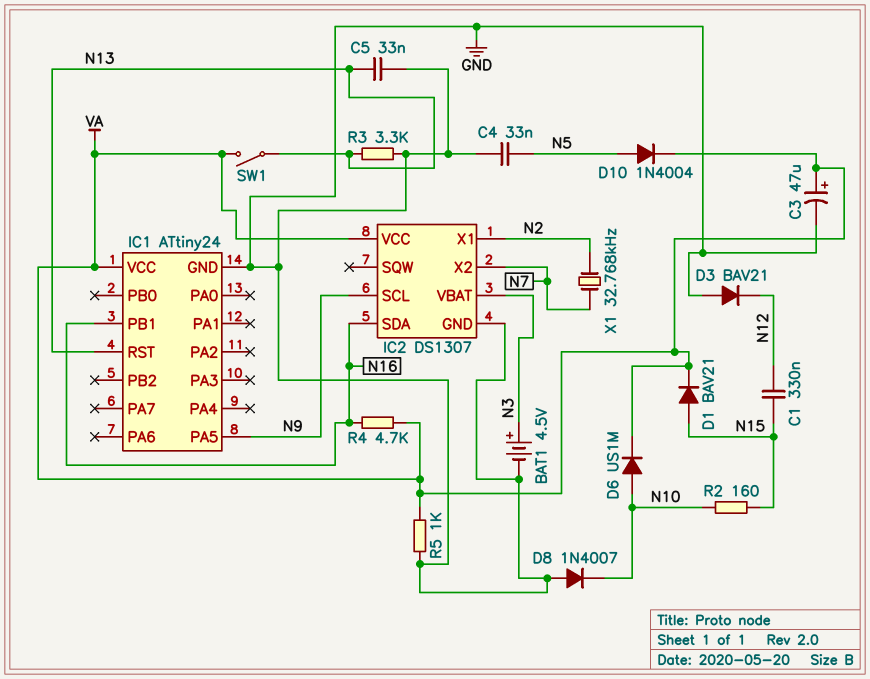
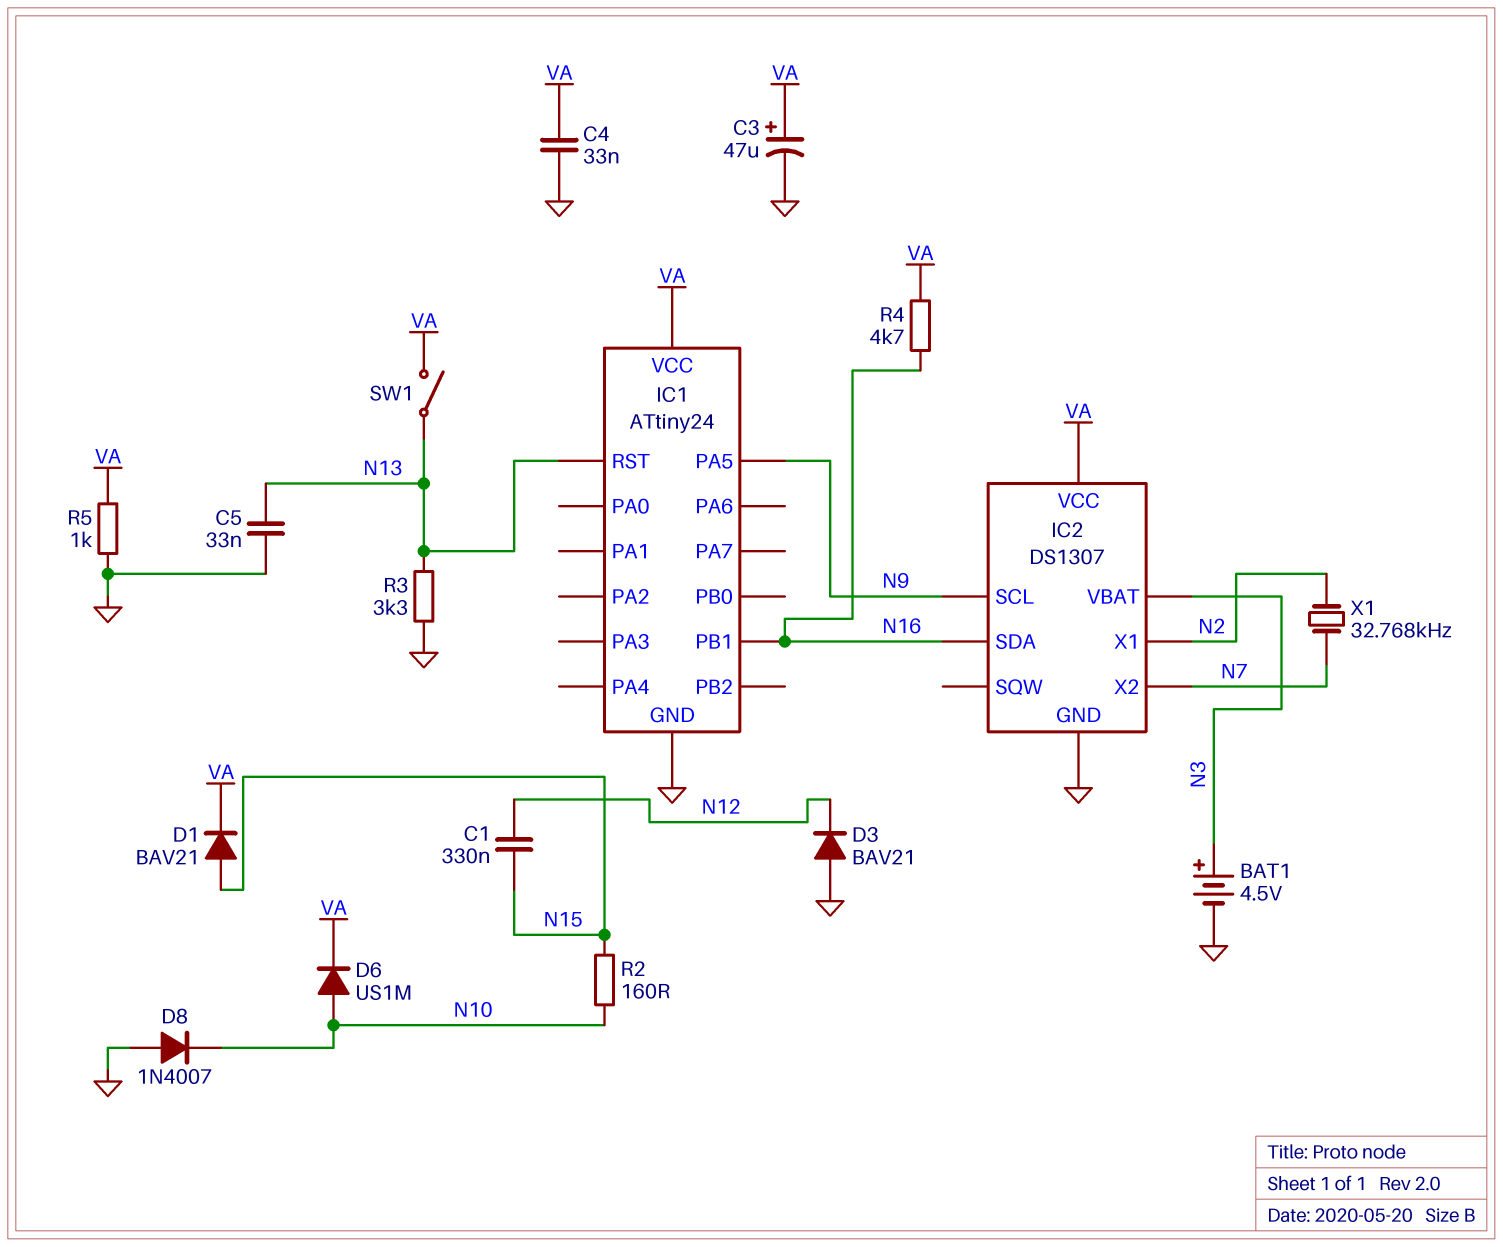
C4: 33nF (GND, N5) -> 33nF (GND, VA)
D10: diode 1N4004 (A N5, K VA) -> none

